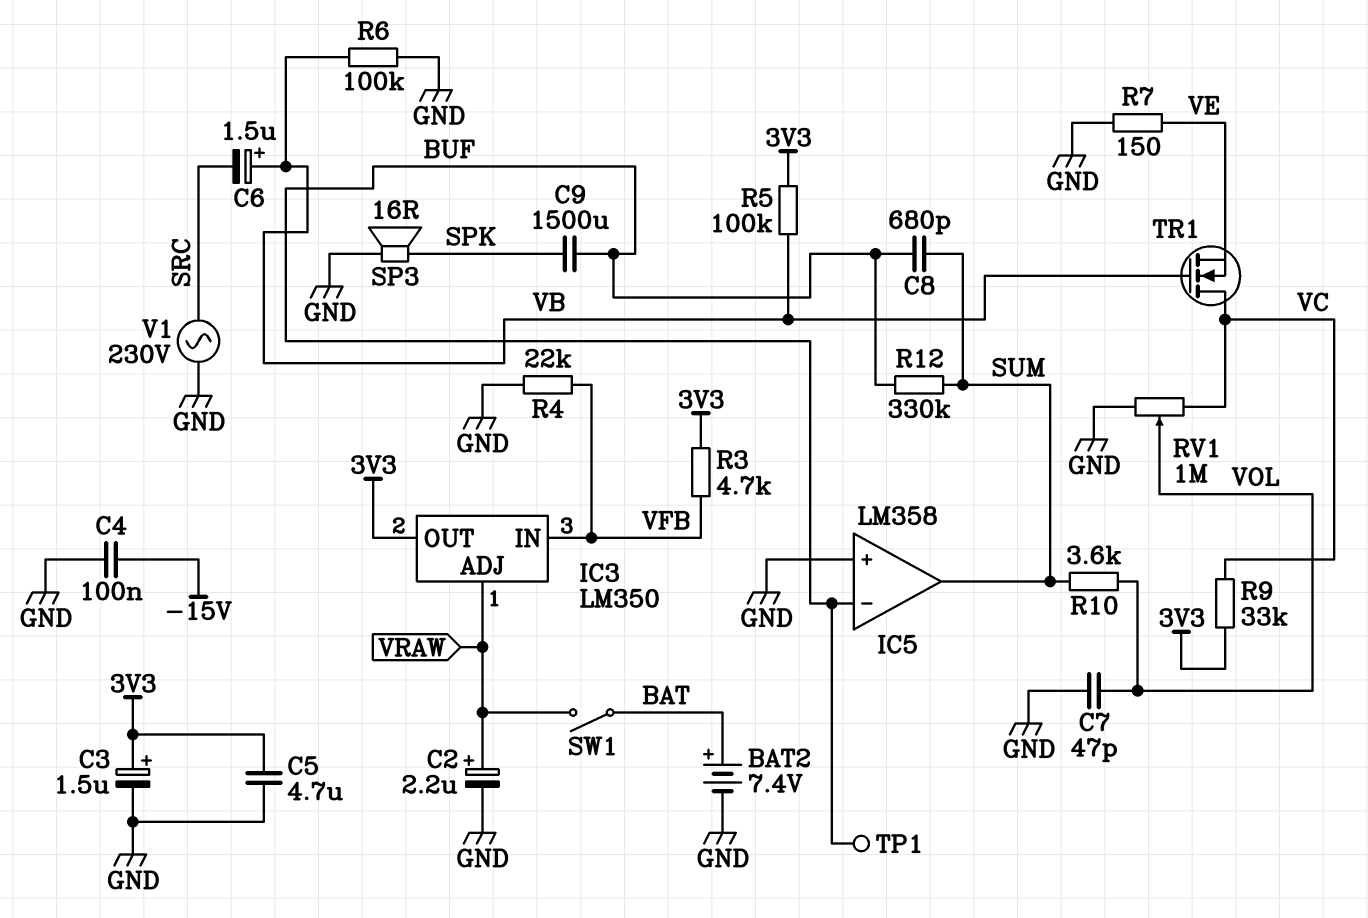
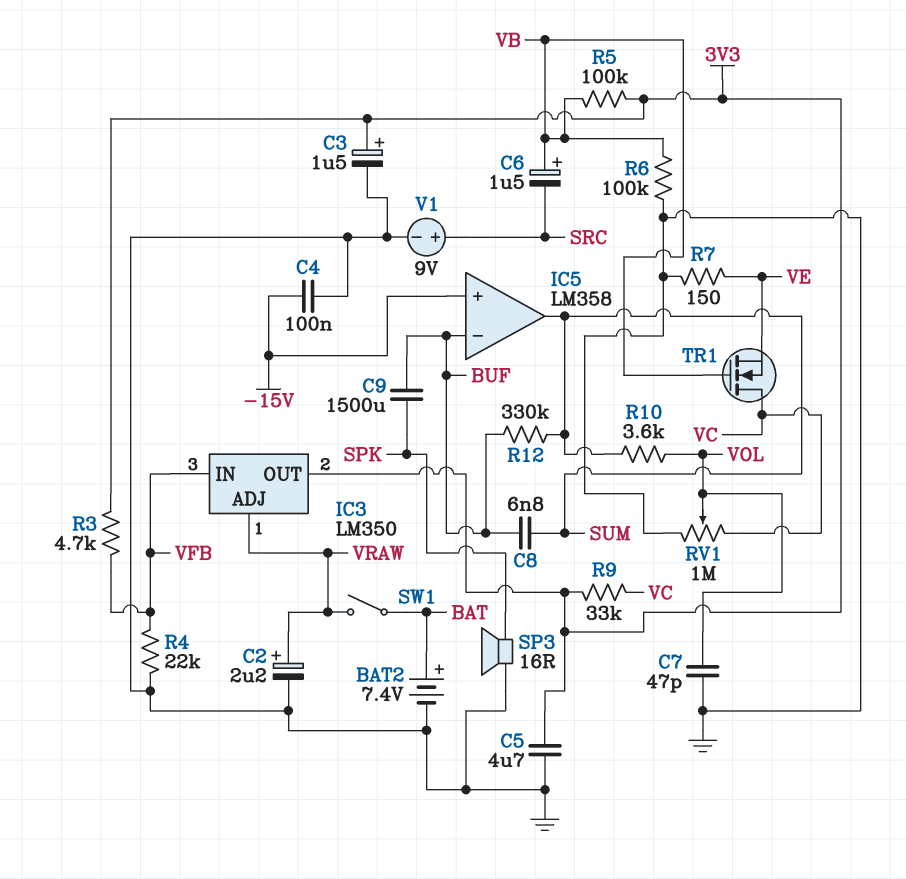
C8: 680pF (BUF, SUM) -> 6.8nF (BUF, SUM)
IC5 pin in+: GND -> -15V
TP1: test point (BUF) -> none
V1: AC 230V (GND, SRC) -> 9V (plus SRC, minus GND)

